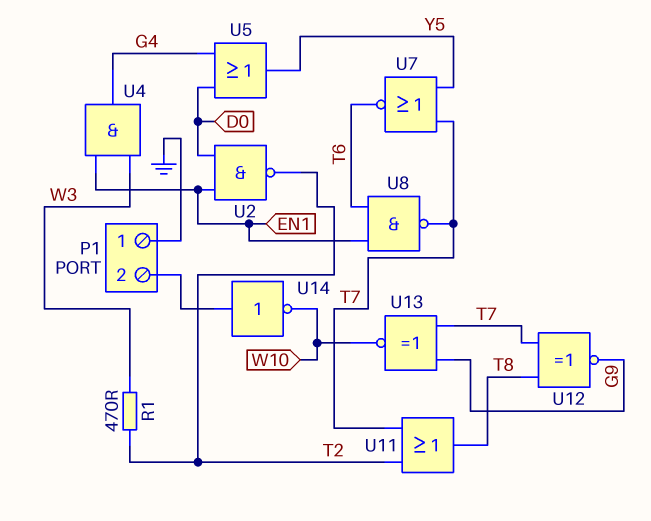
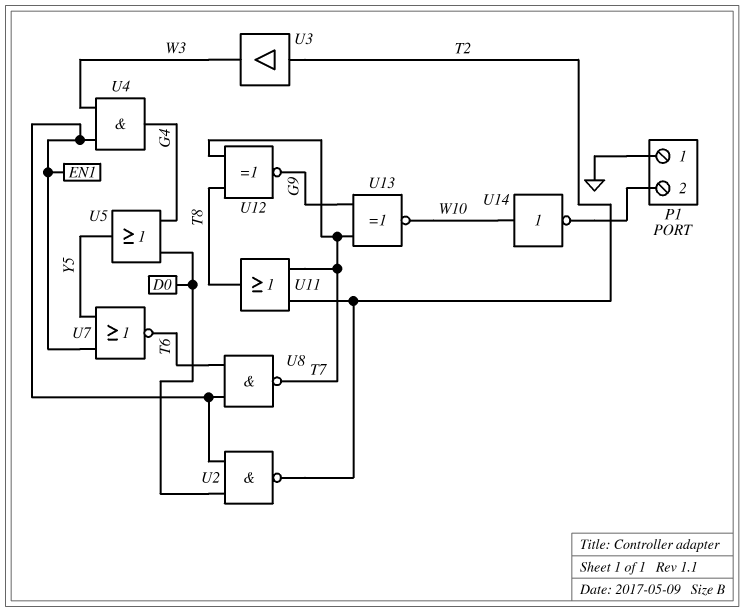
R1: 470 (T2, W3) -> none
U3: none -> buffer (in T2, out W3)
U7: NOR (in T7, in Y5, out T6) -> NOR (in EN1, in Y5, out T6)
U14: NOT (in P1/2, out W10) -> NOT (in W10, out P1/2)

